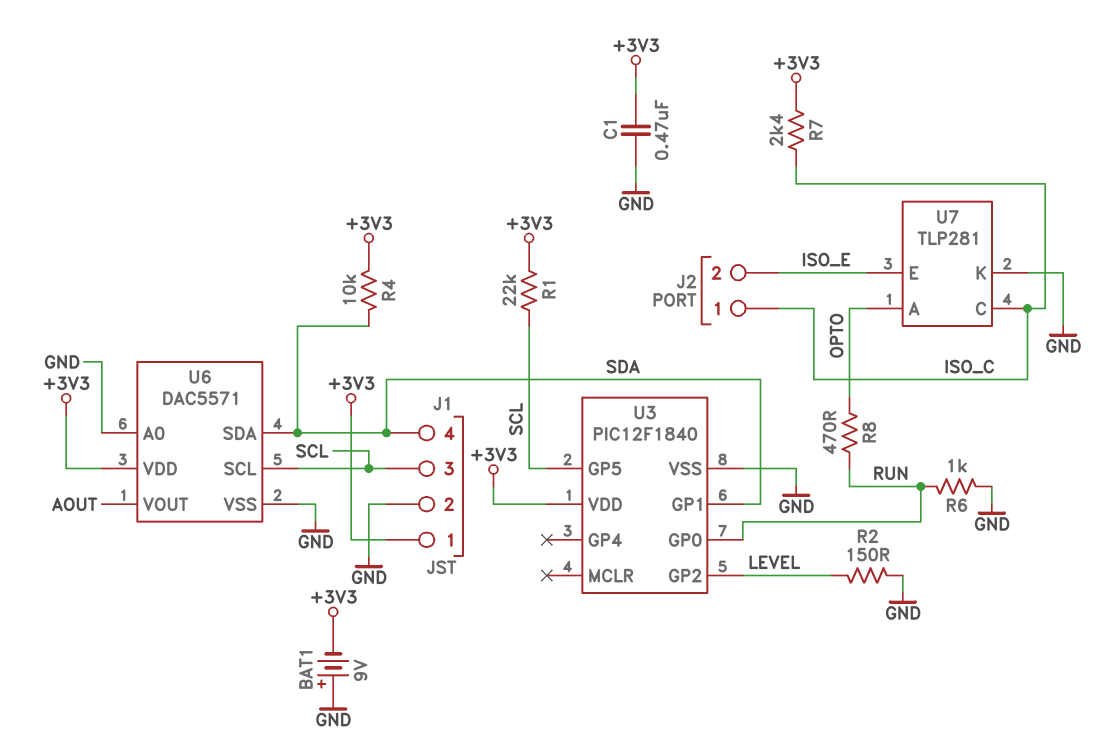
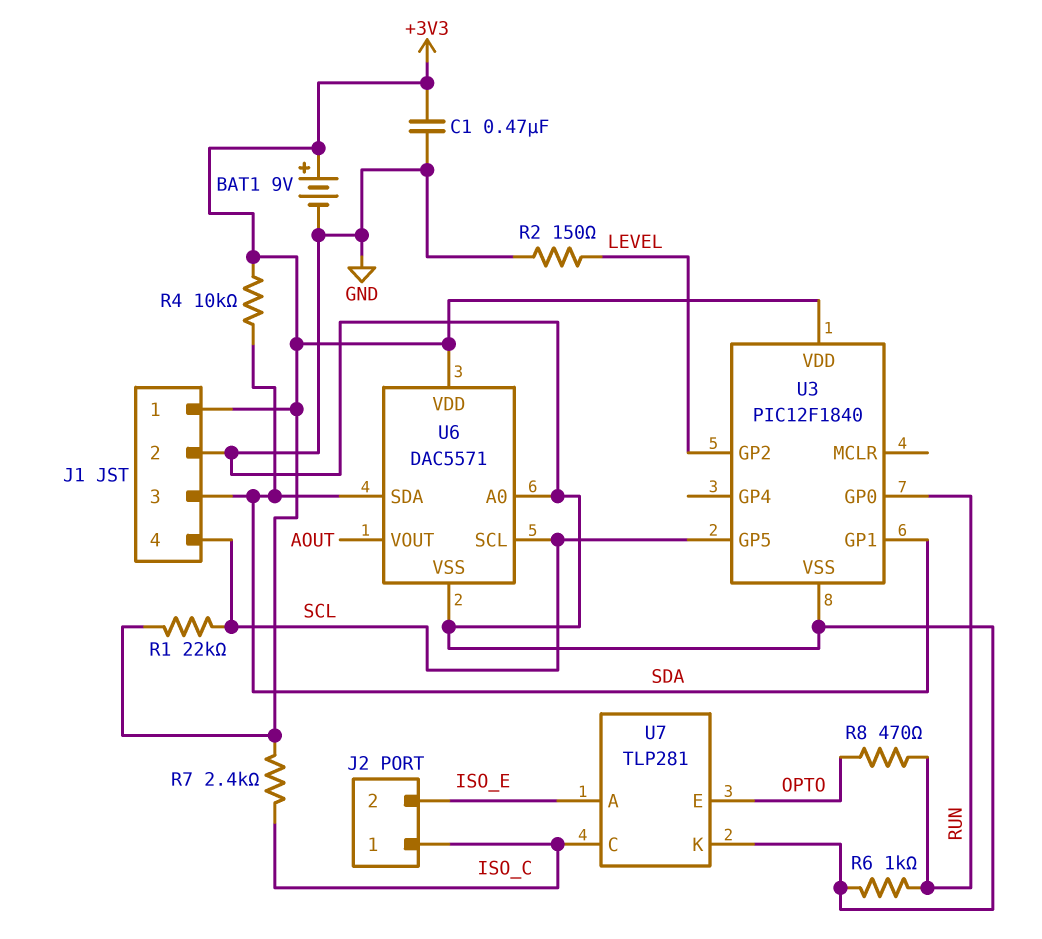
BAT1: 9V (plus GND, minus +3V3) -> 9V (plus +3V3, minus GND)
J1 pin 3: SCL -> SDA
J1 pin 4: SDA -> SCL
U7 pin A: OPTO -> ISO_E
U7 pin E: ISO_E -> OPTO

